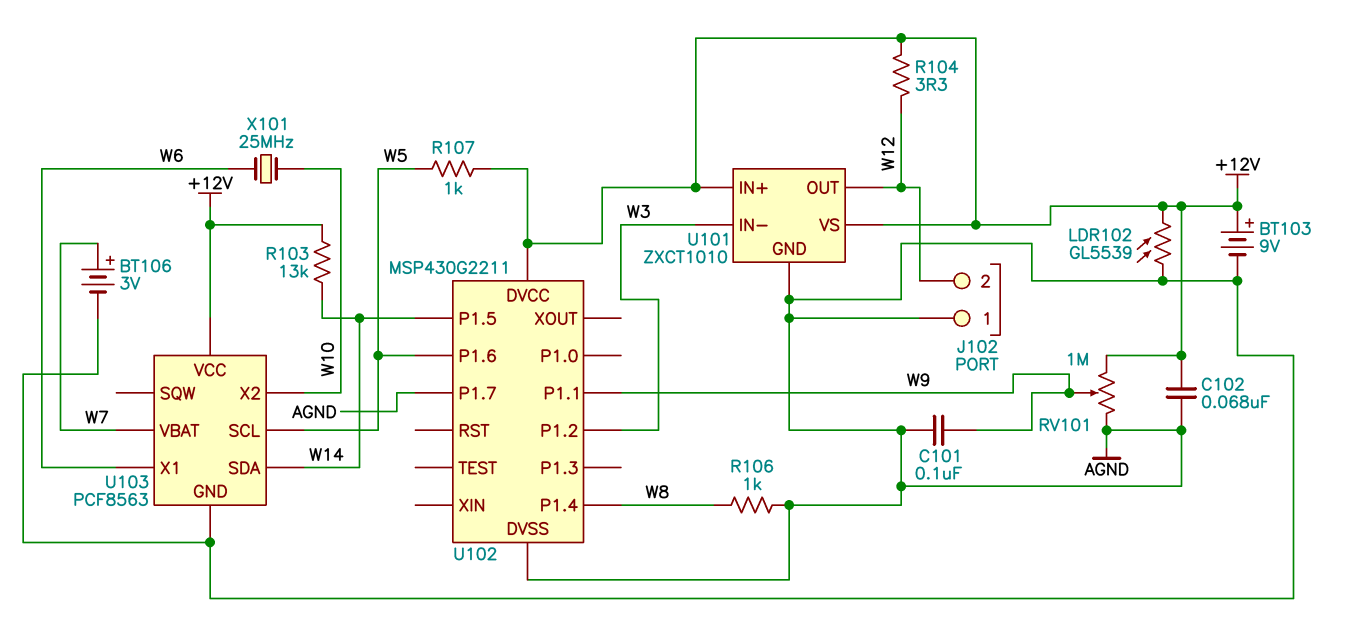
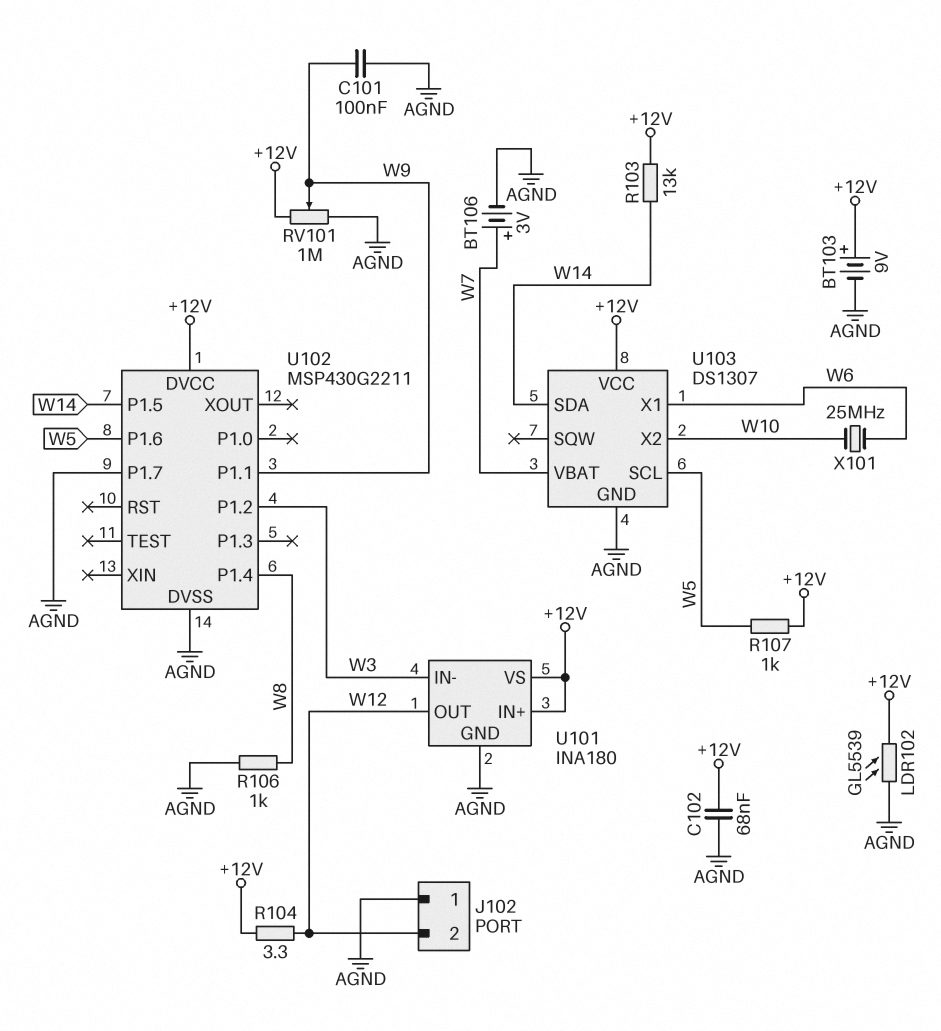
U101: ZXCT1010 -> INA180
U103: PCF8563 -> DS1307

